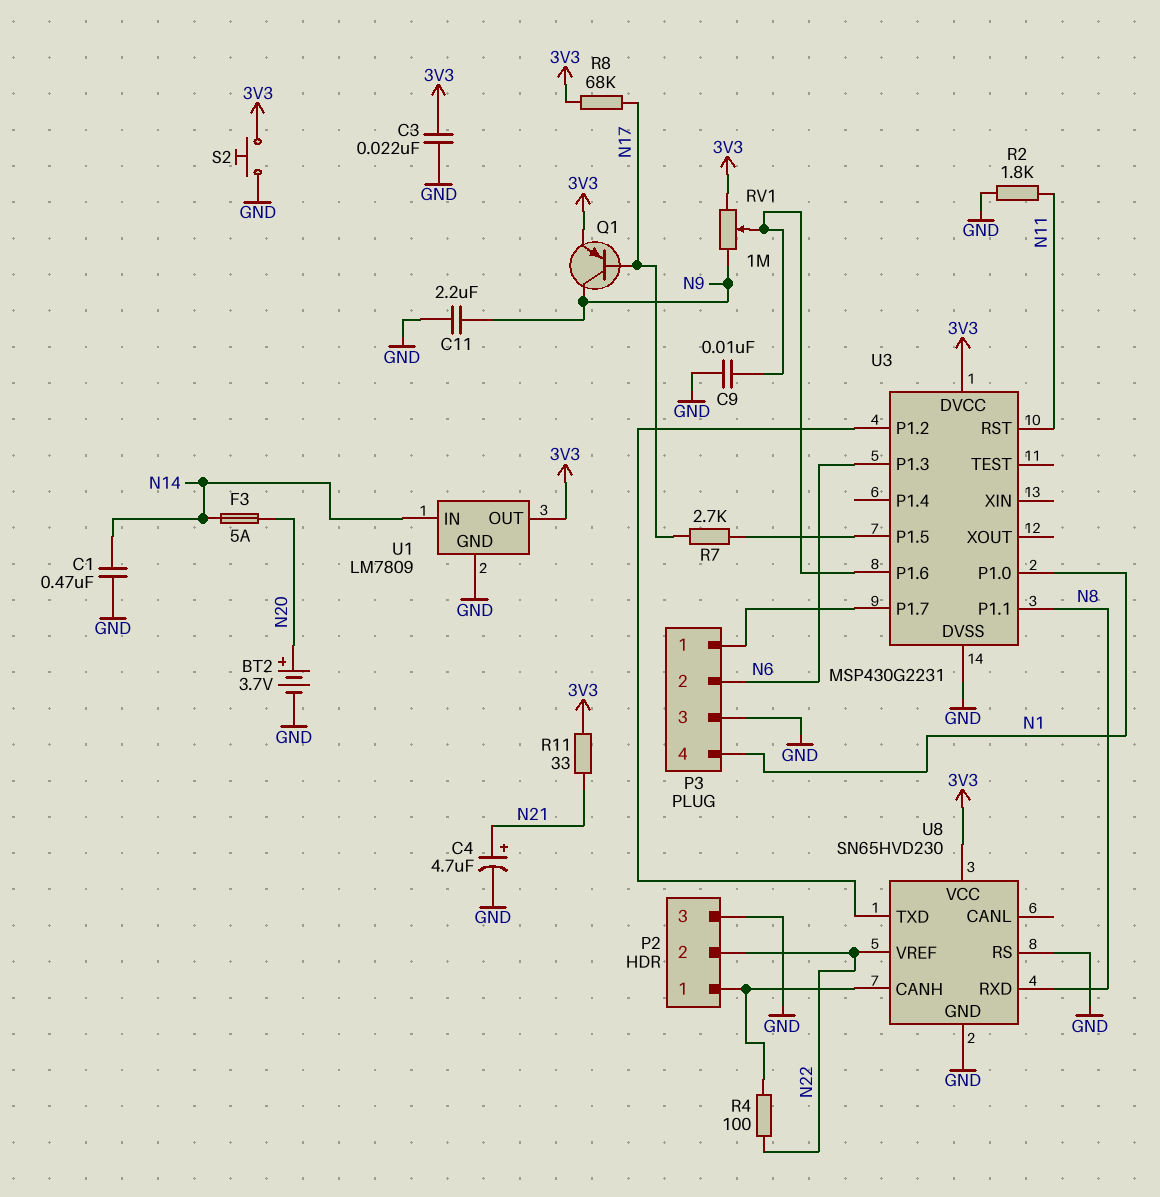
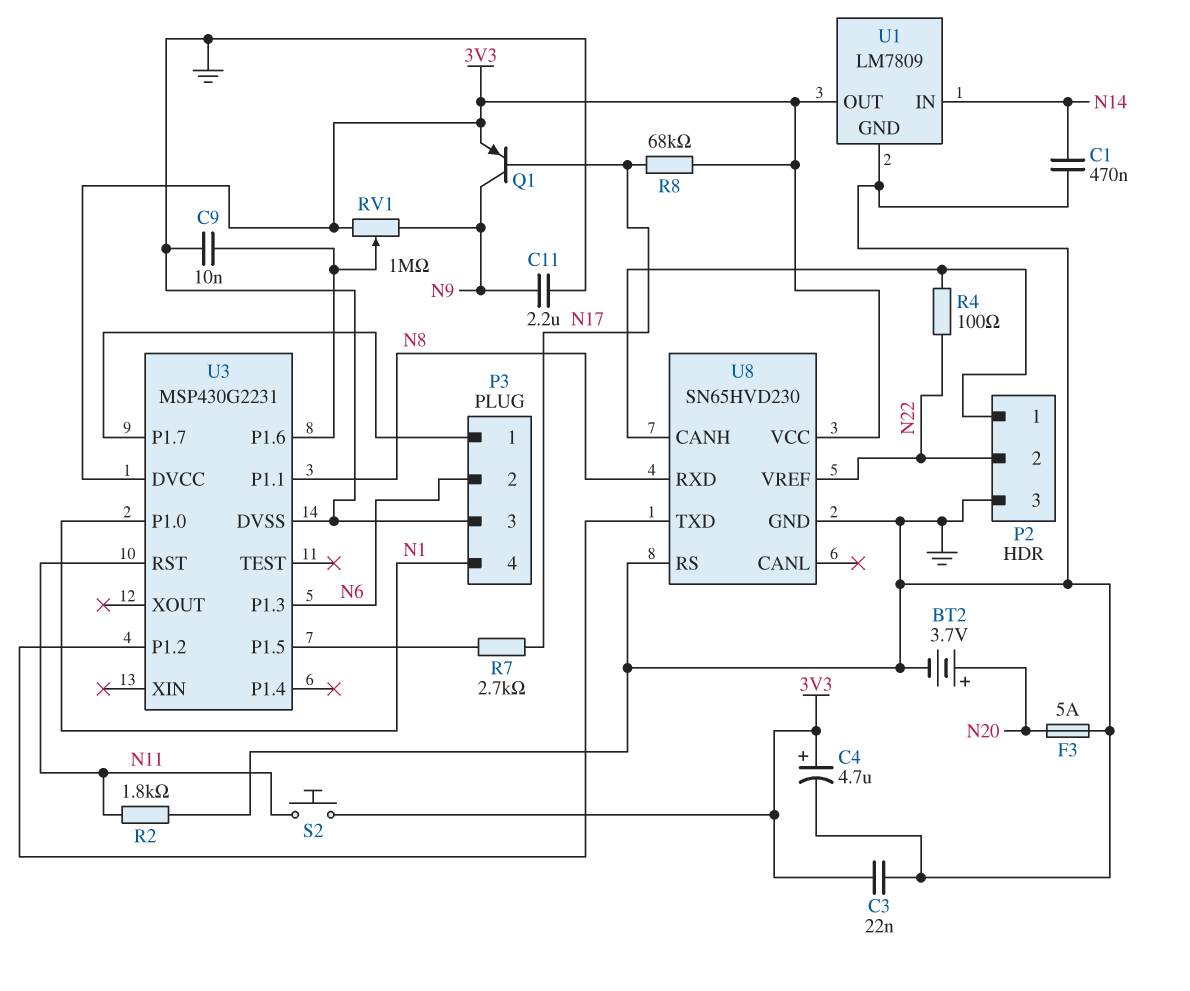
C4: 4.7uF (plus N21, minus GND) -> 4.7uF (plus 3V3, minus GND)
F3: 5A (N14, N20) -> 5A (GND, N20)
R11: 33 (3V3, N21) -> none
S2: button (3V3, GND) -> button (3V3, N11)

